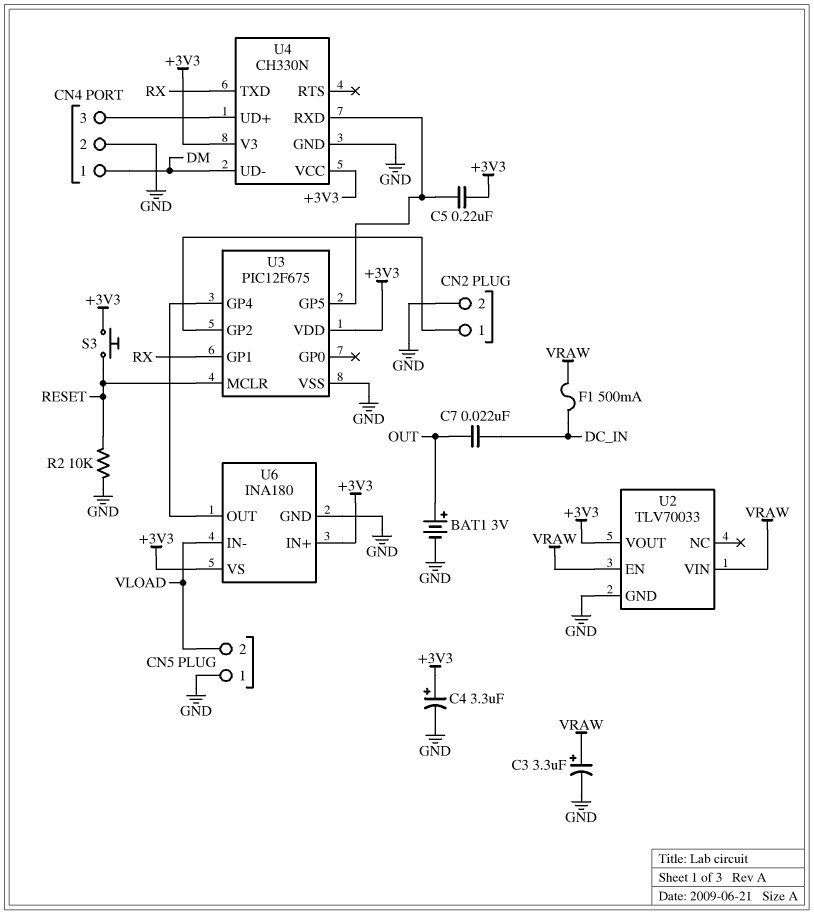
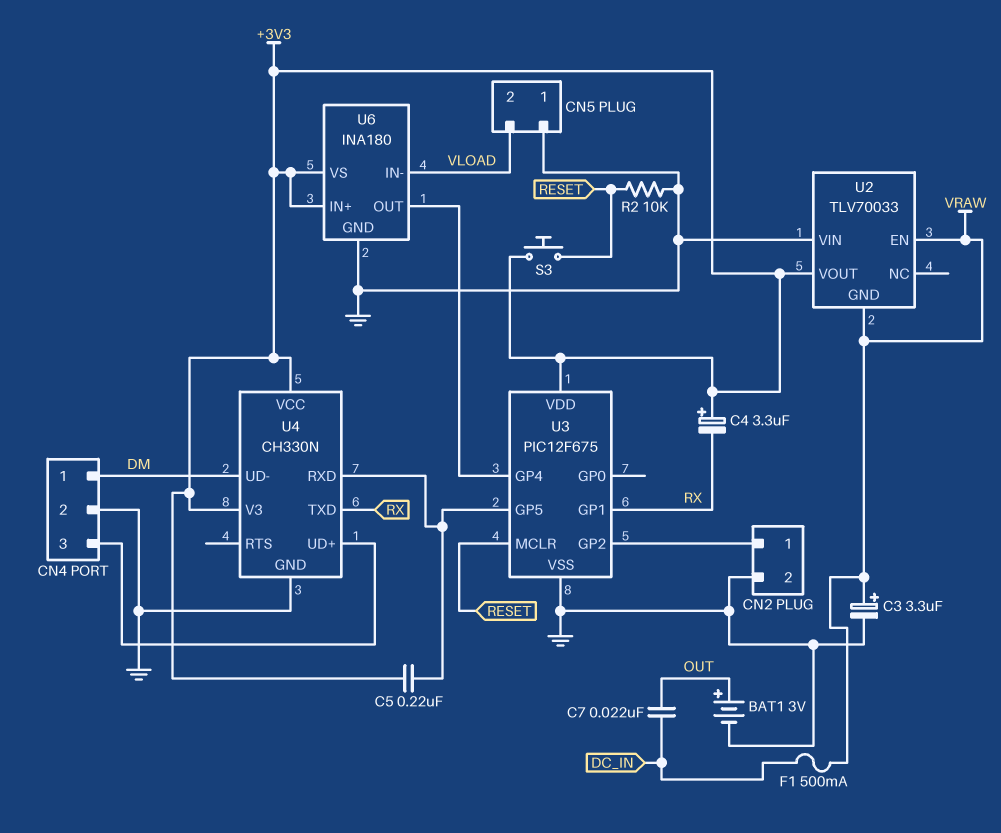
C4: 3.3uF (plus +3V3, minus GND) -> 3.3uF (plus +3V3, minus RX)
U2 pin GND: GND -> VRAW
U2 pin VIN: VRAW -> GND

